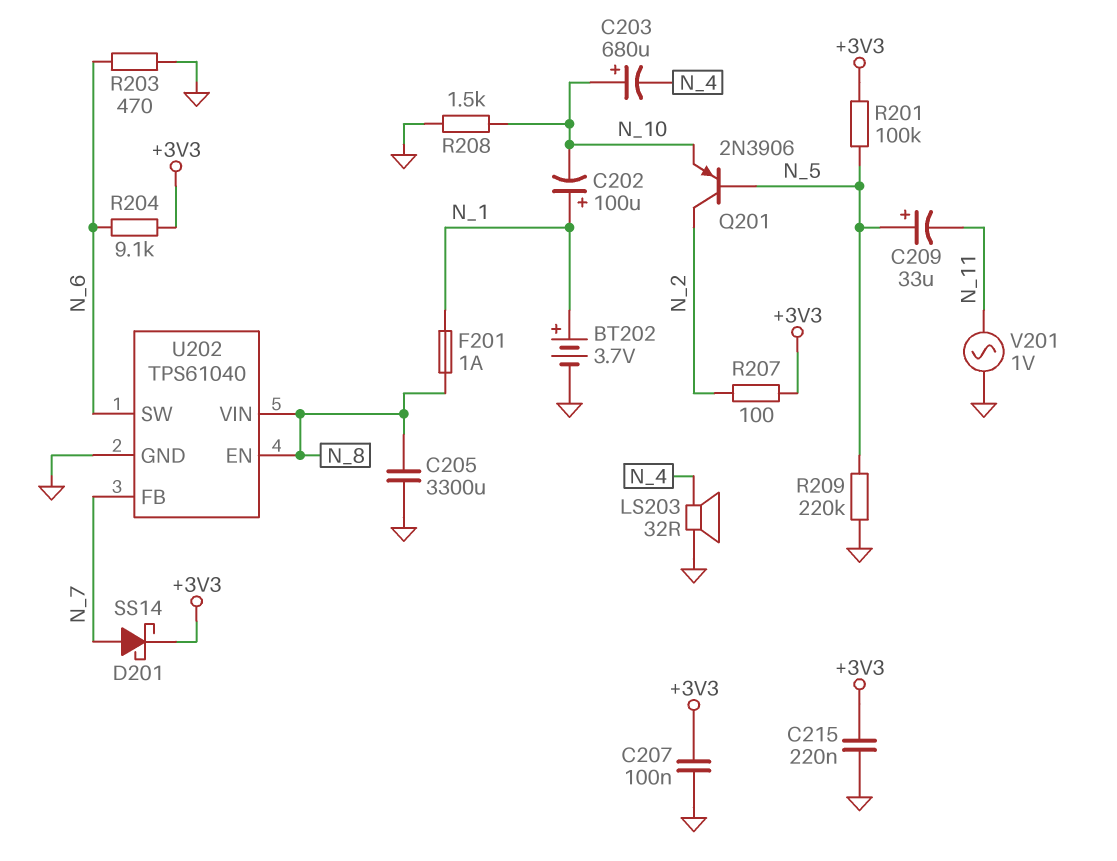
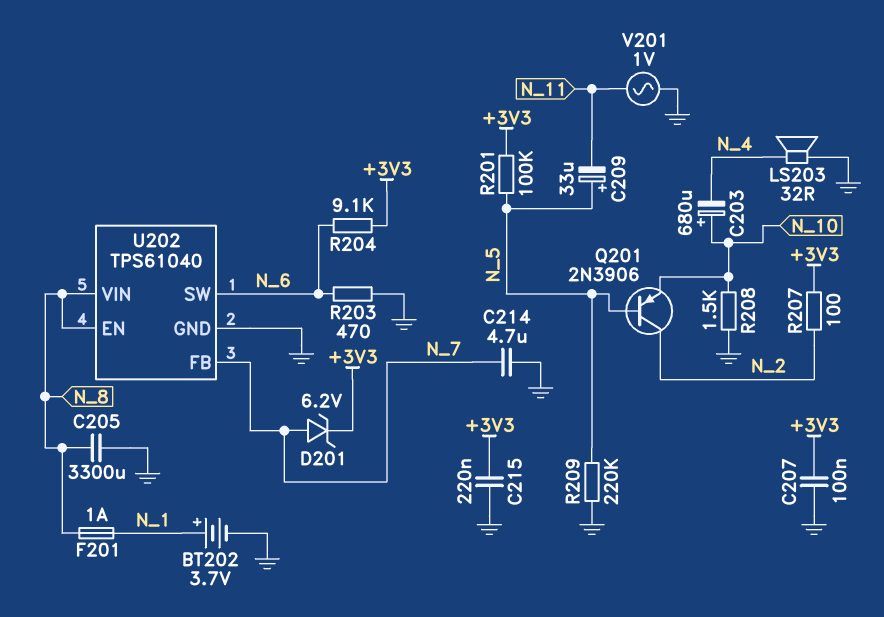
C202: 100uF (plus N_1, minus N_10) -> none
C214: none -> 4.7uF (GND, N_7)
D201: schottky SS14 (A N_7, K +3V3) -> zener 6.2V (A N_7, K +3V3)

